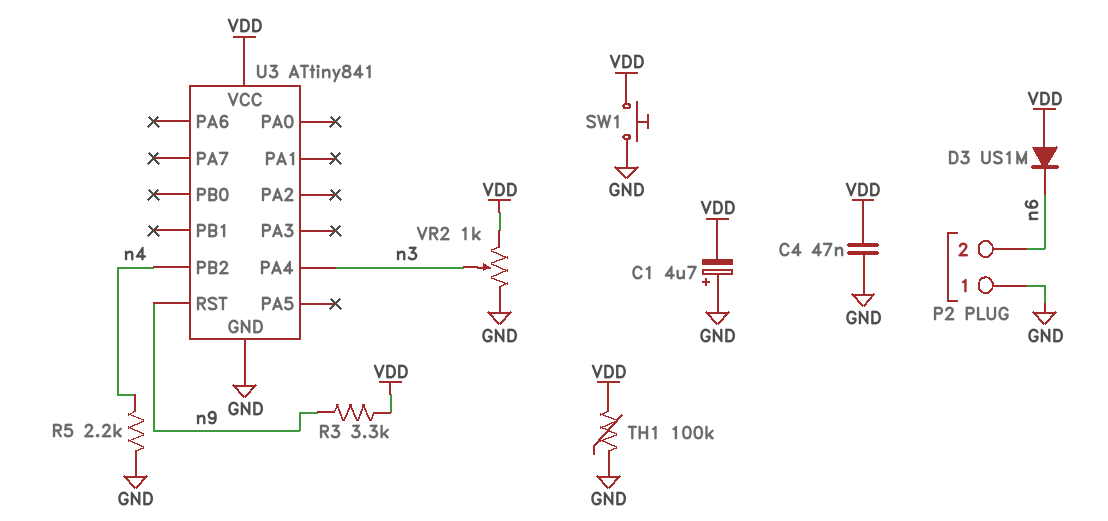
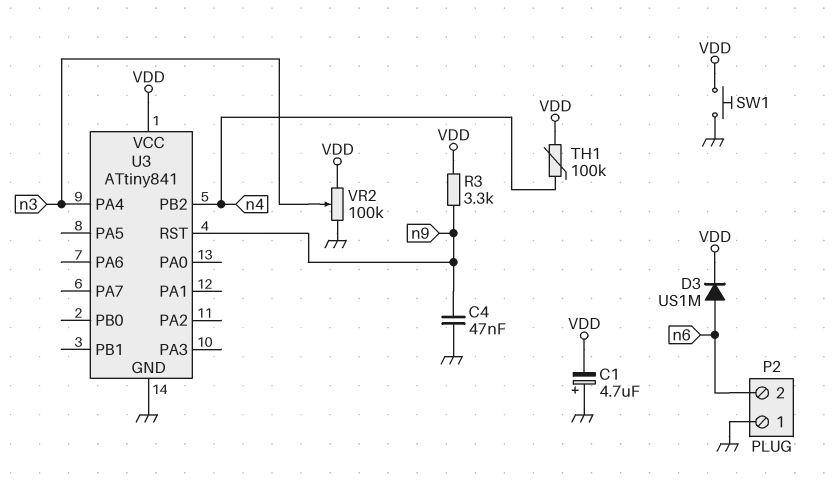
C4: 47nF (GND, VDD) -> 47nF (GND, n9)
D3: diode US1M (A VDD, K n6) -> diode US1M (A n6, K VDD)
R5: 2.2k (GND, n4) -> none
TH1: 100k (GND, VDD) -> 100k (VDD, n4)
VR2: 1k (GND, VDD, wiper n3) -> 100k (GND, VDD, wiper n3)

